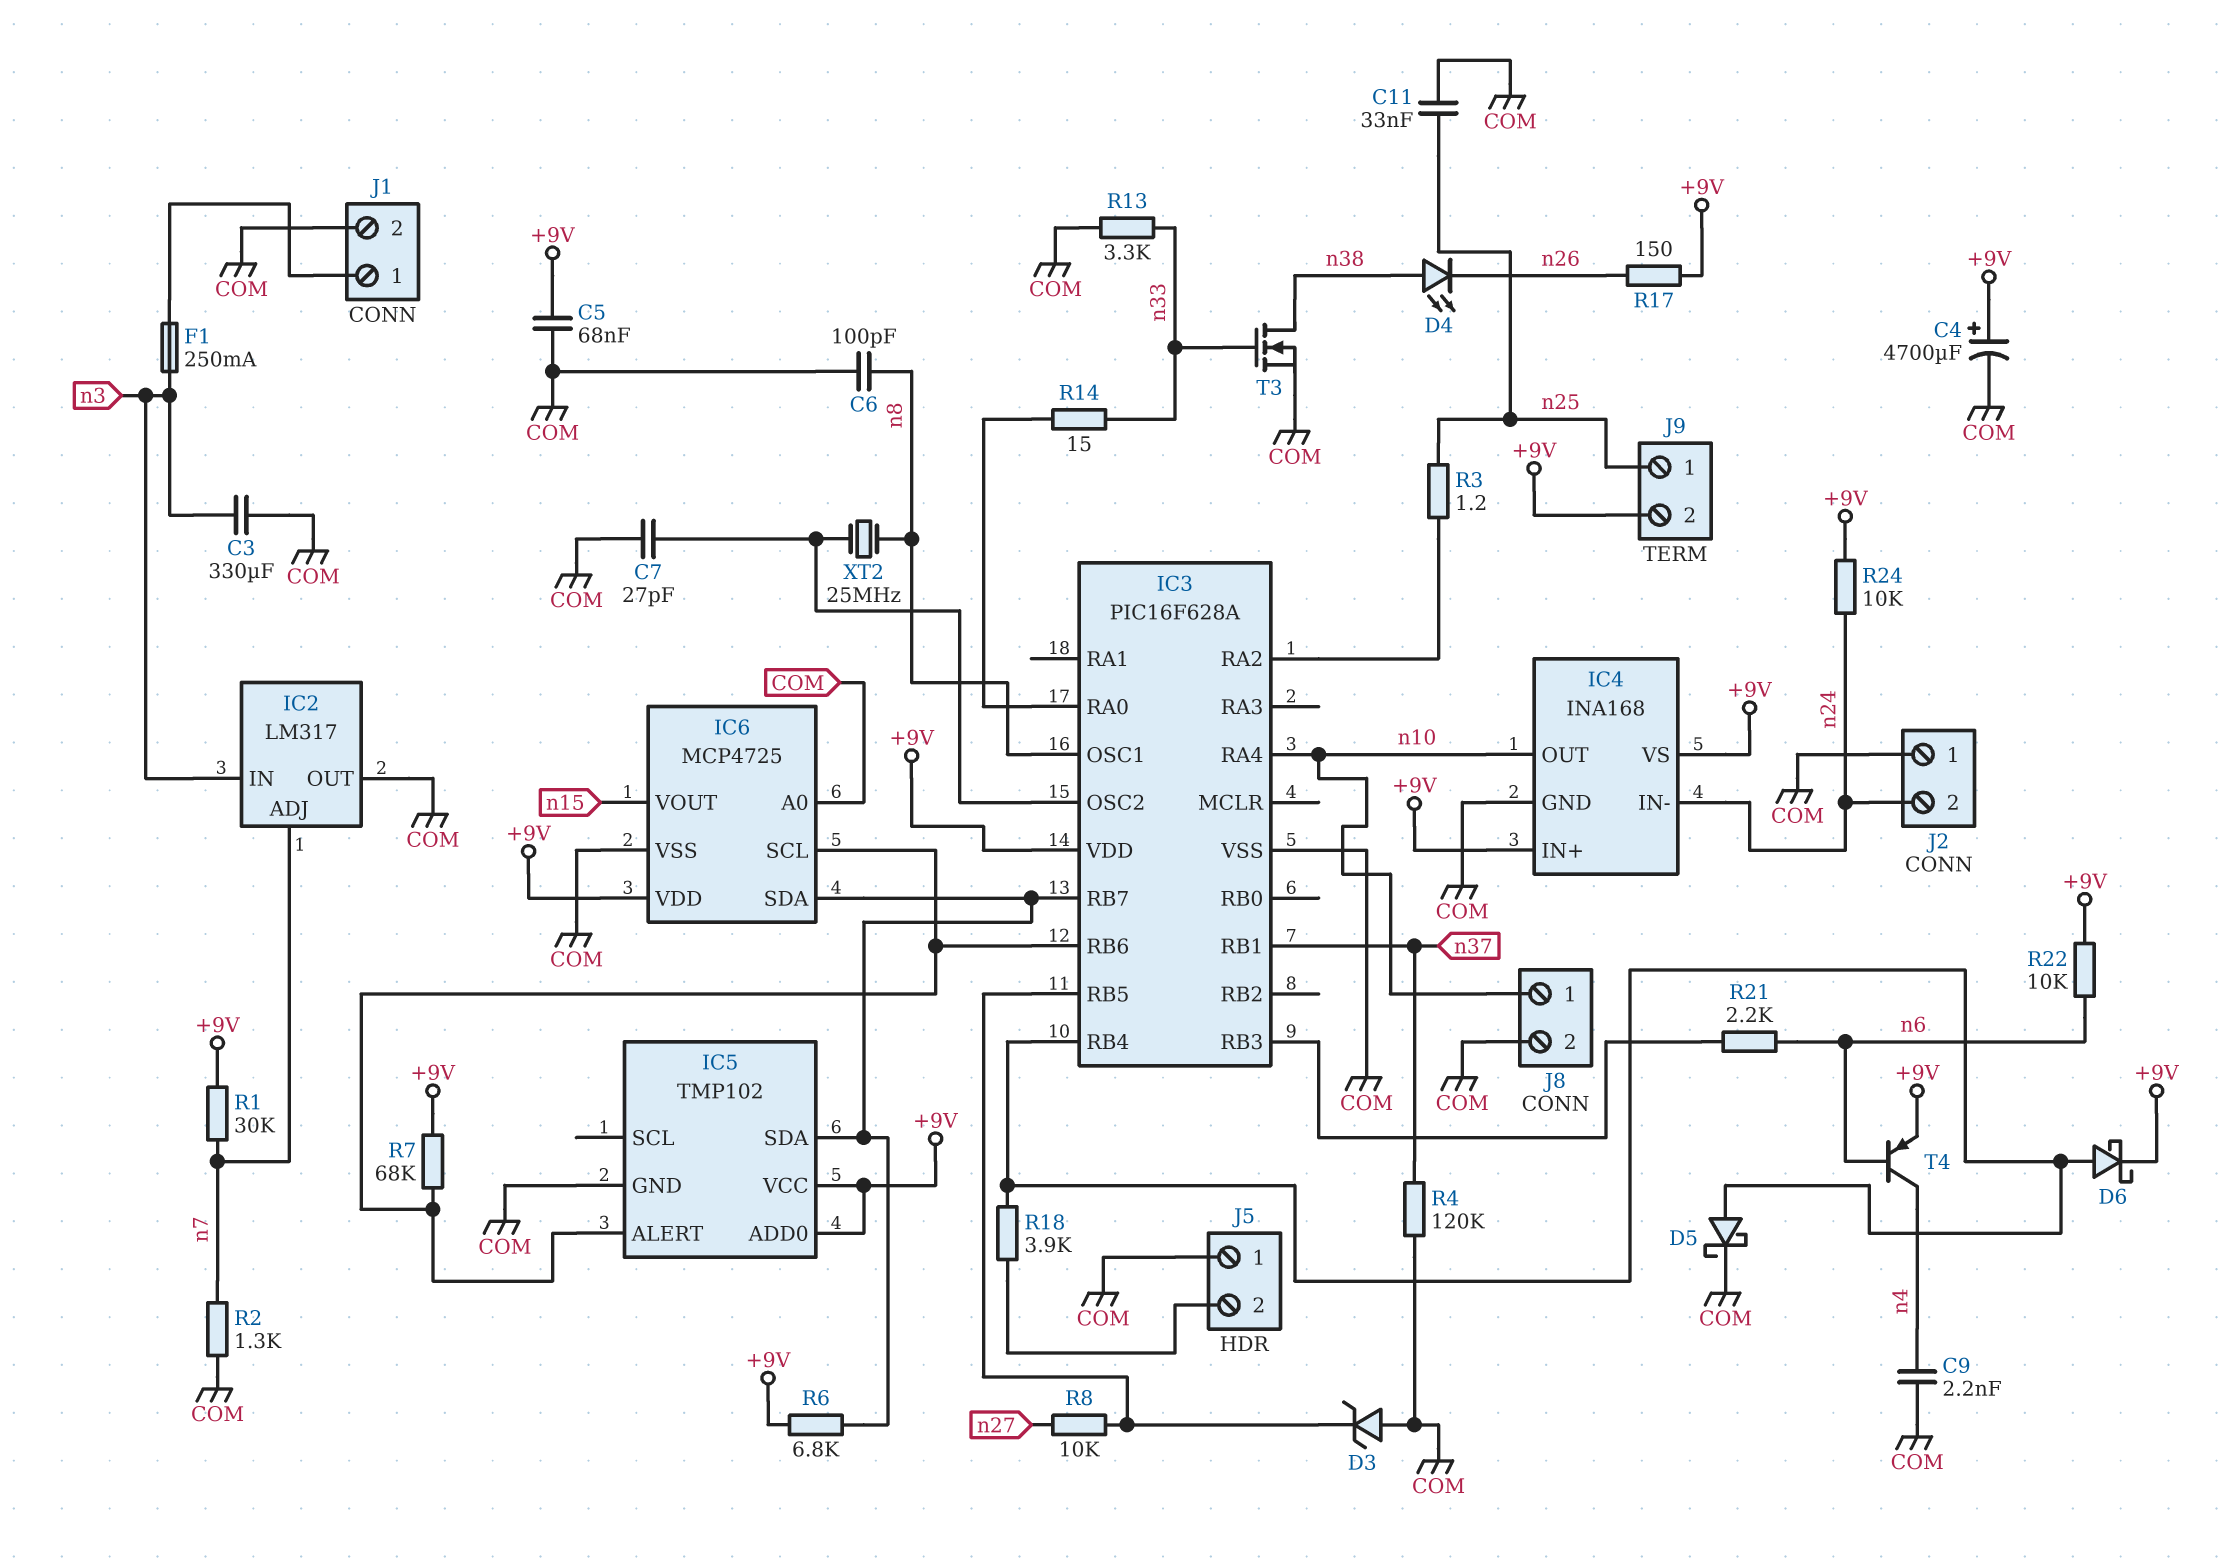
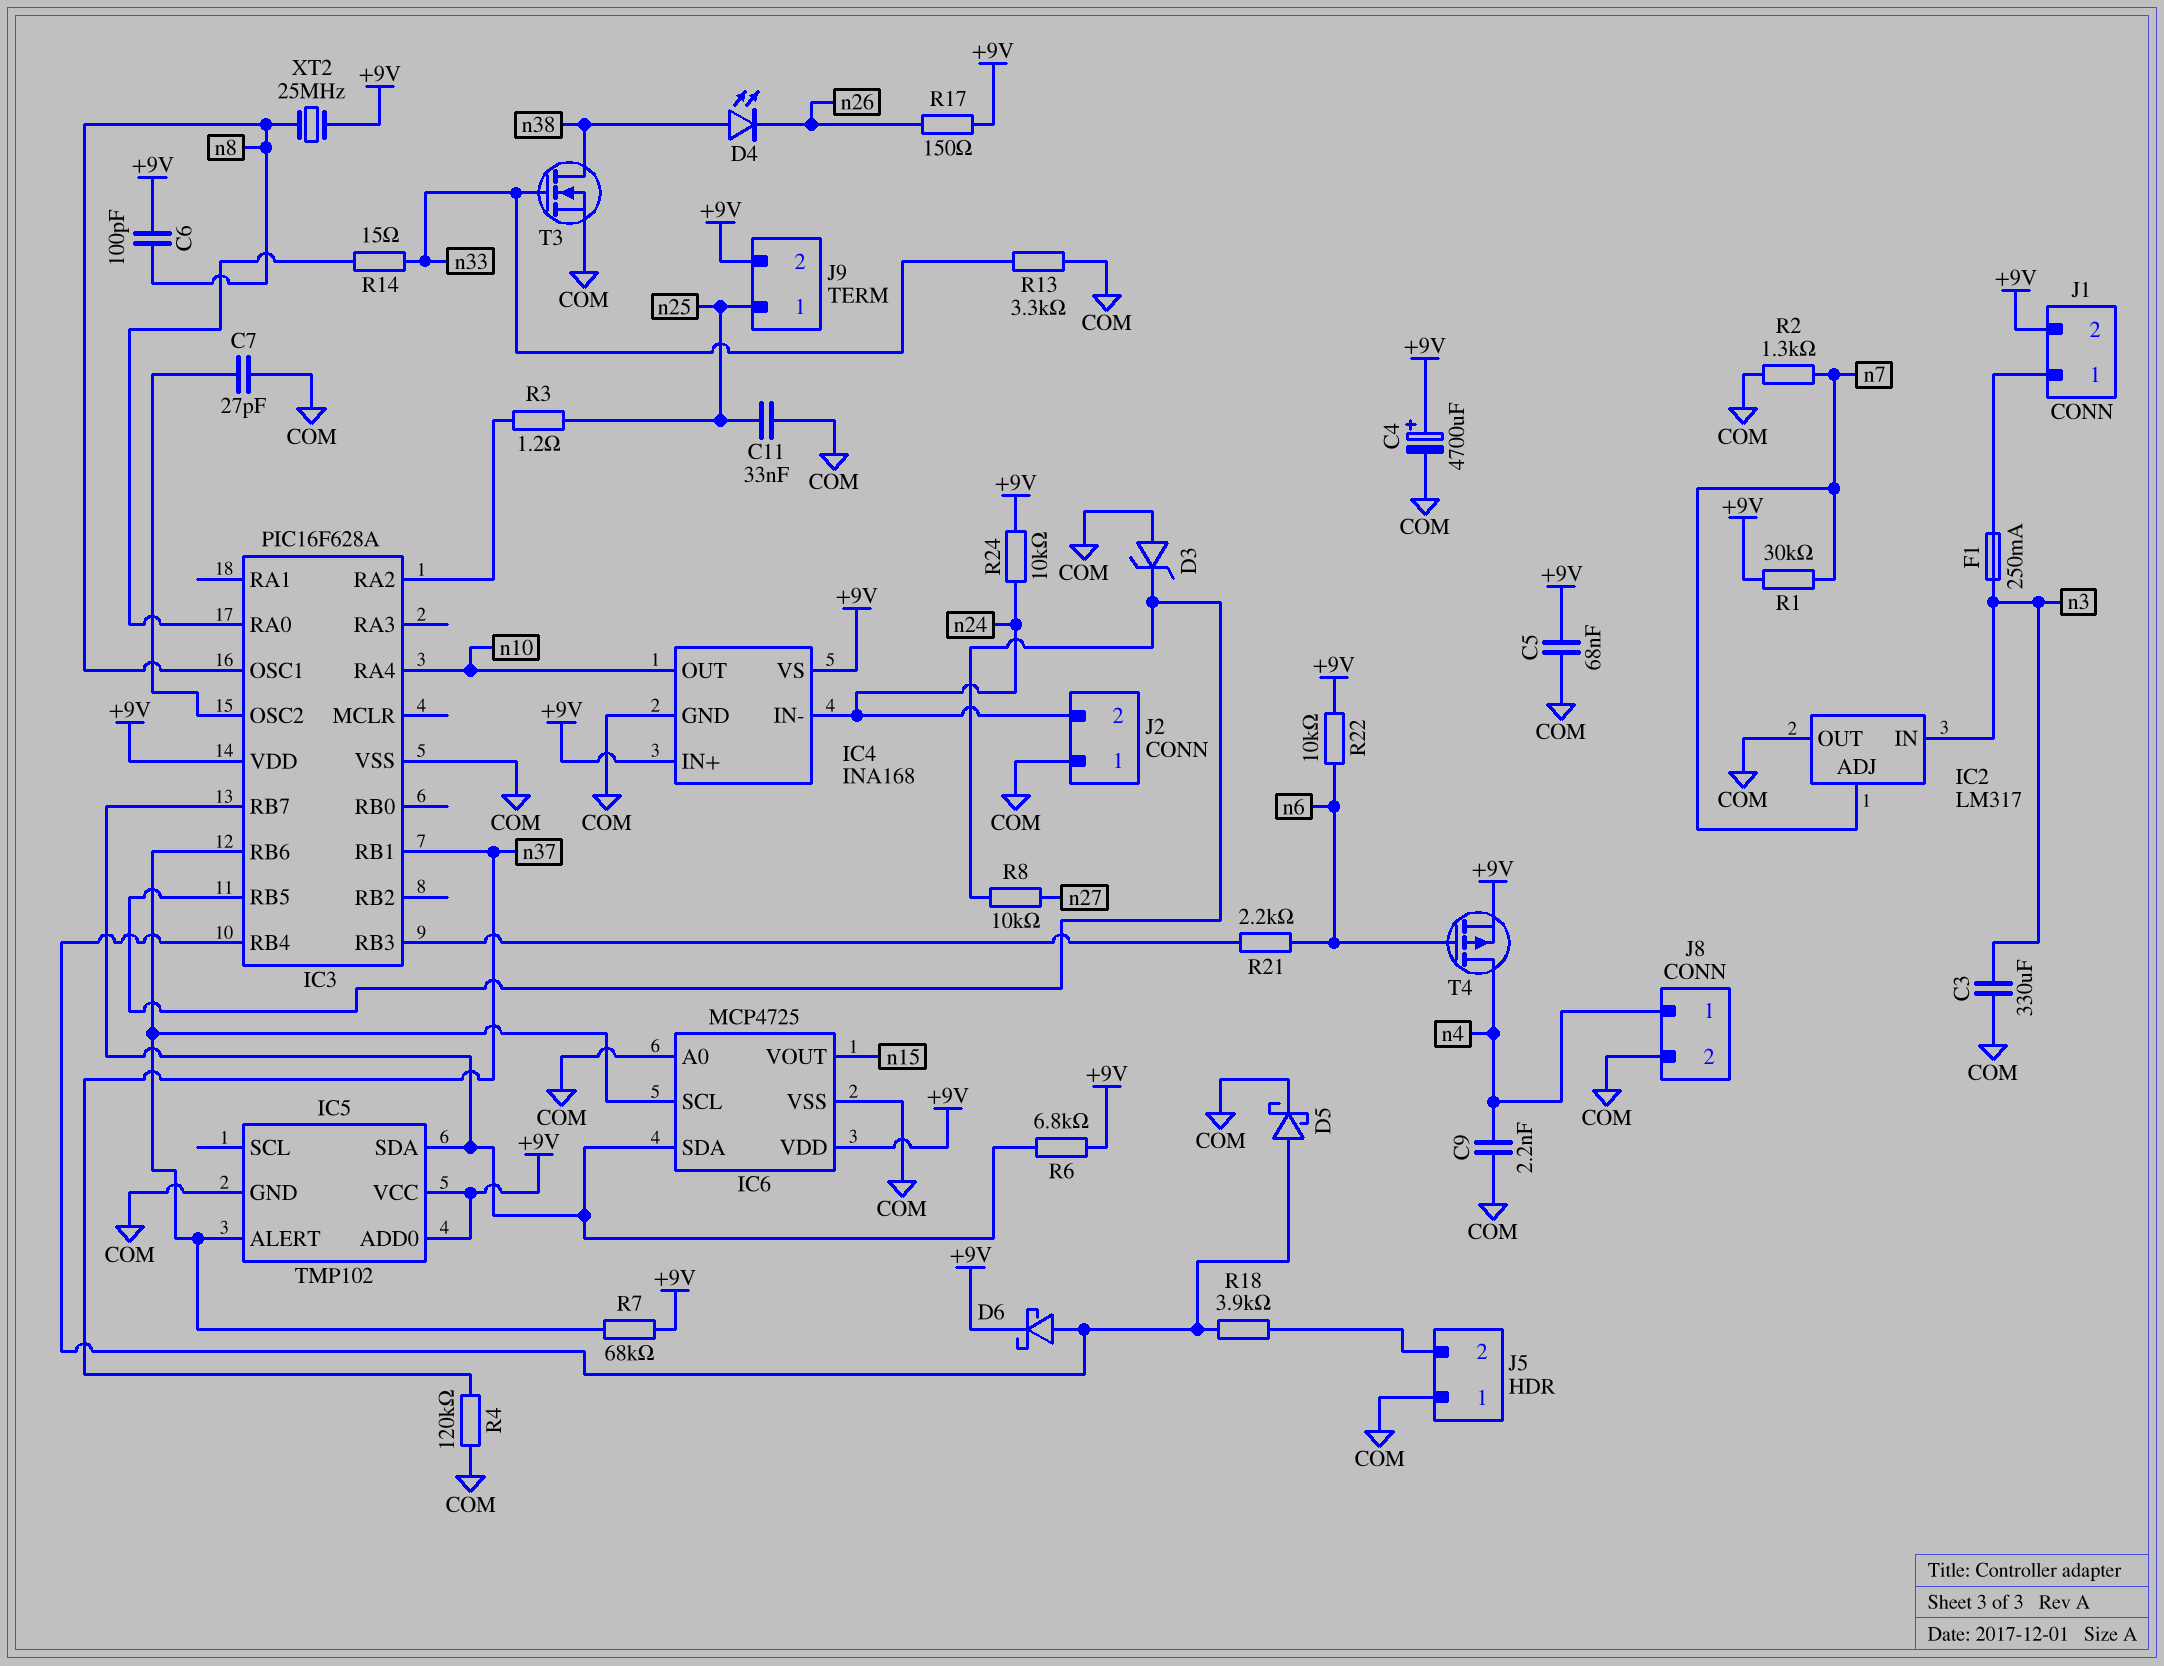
C6: 100pF (COM, n8) -> 100pF (+9V, n8)
J1 pin 2: COM -> +9V
J8 pin 1: n10 -> n4
T4: PNP (B n6, C n4, E +9V) -> PMOS (G n6, D n4, S +9V)
XT2: 25MHz (IC3/OSC2, n8) -> 25MHz (+9V, n8)

